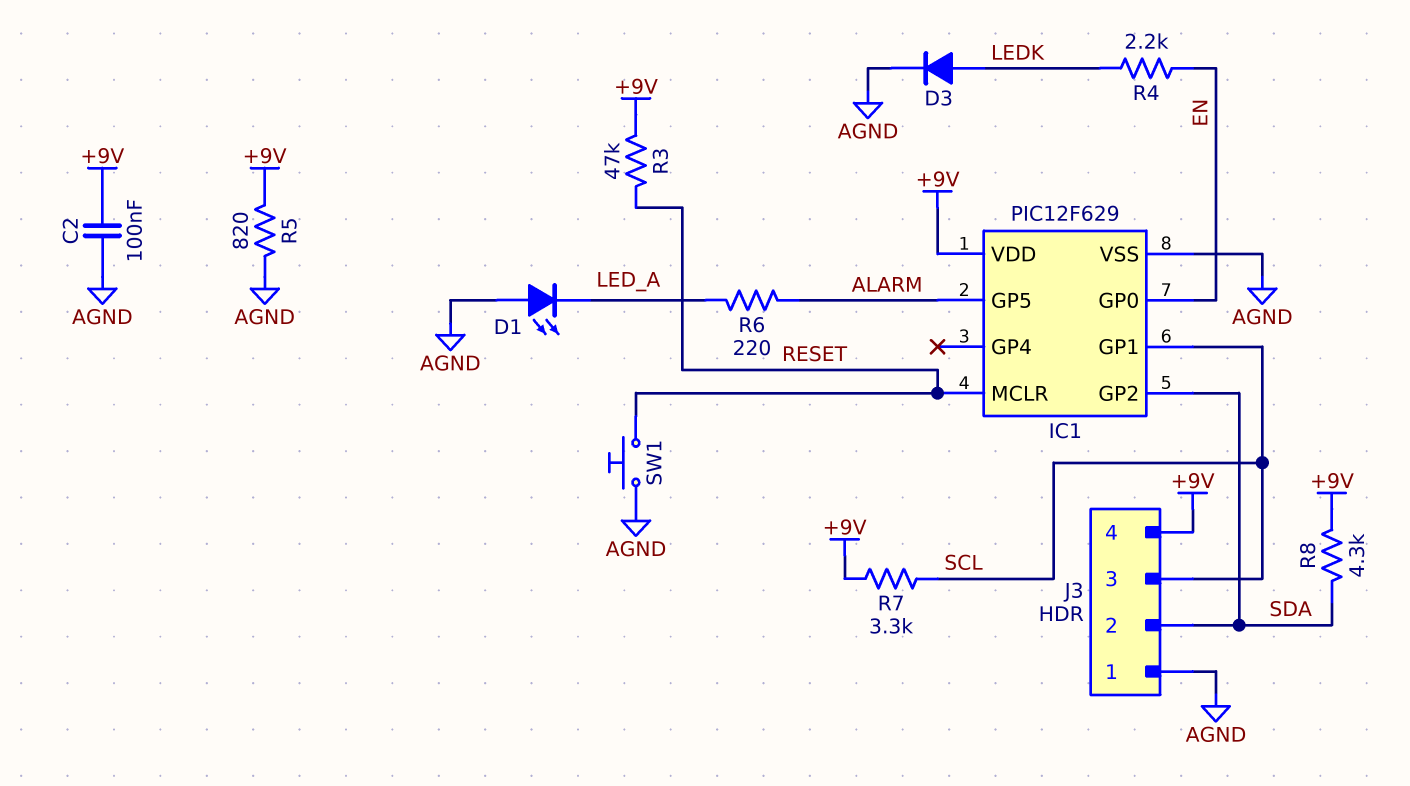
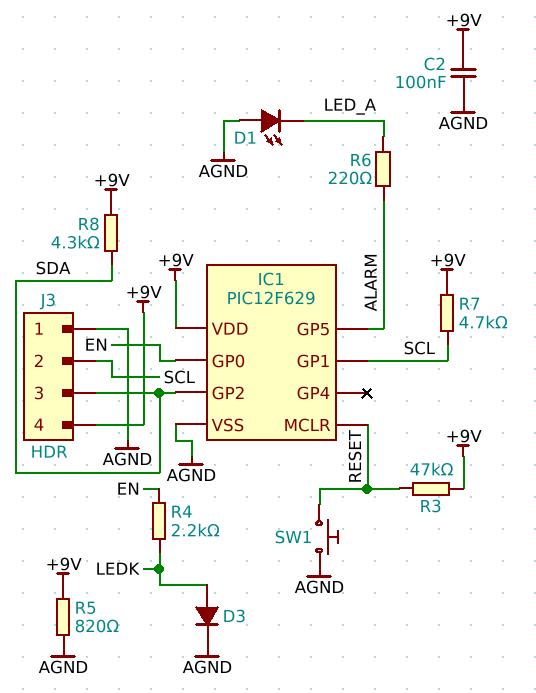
J3 pin 2: SDA -> SCL
J3 pin 3: SCL -> SDA
R7: 3.3k (+9V, SCL) -> 4.7k (+9V, SCL)

